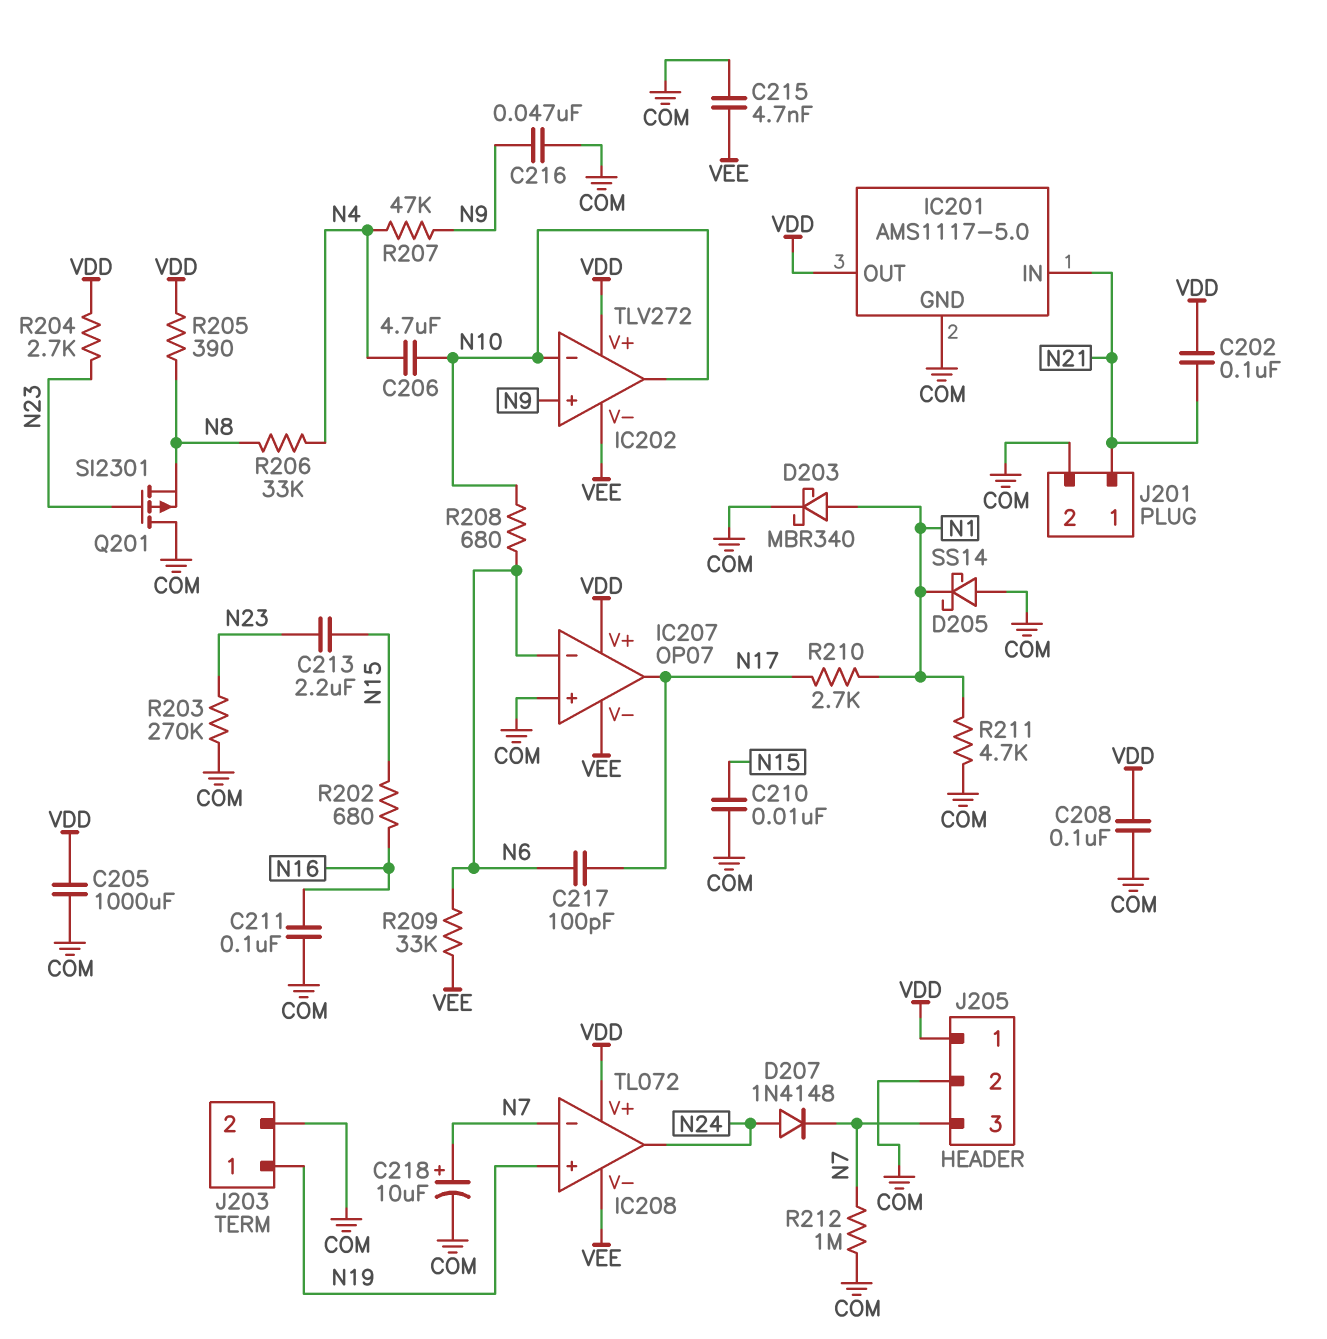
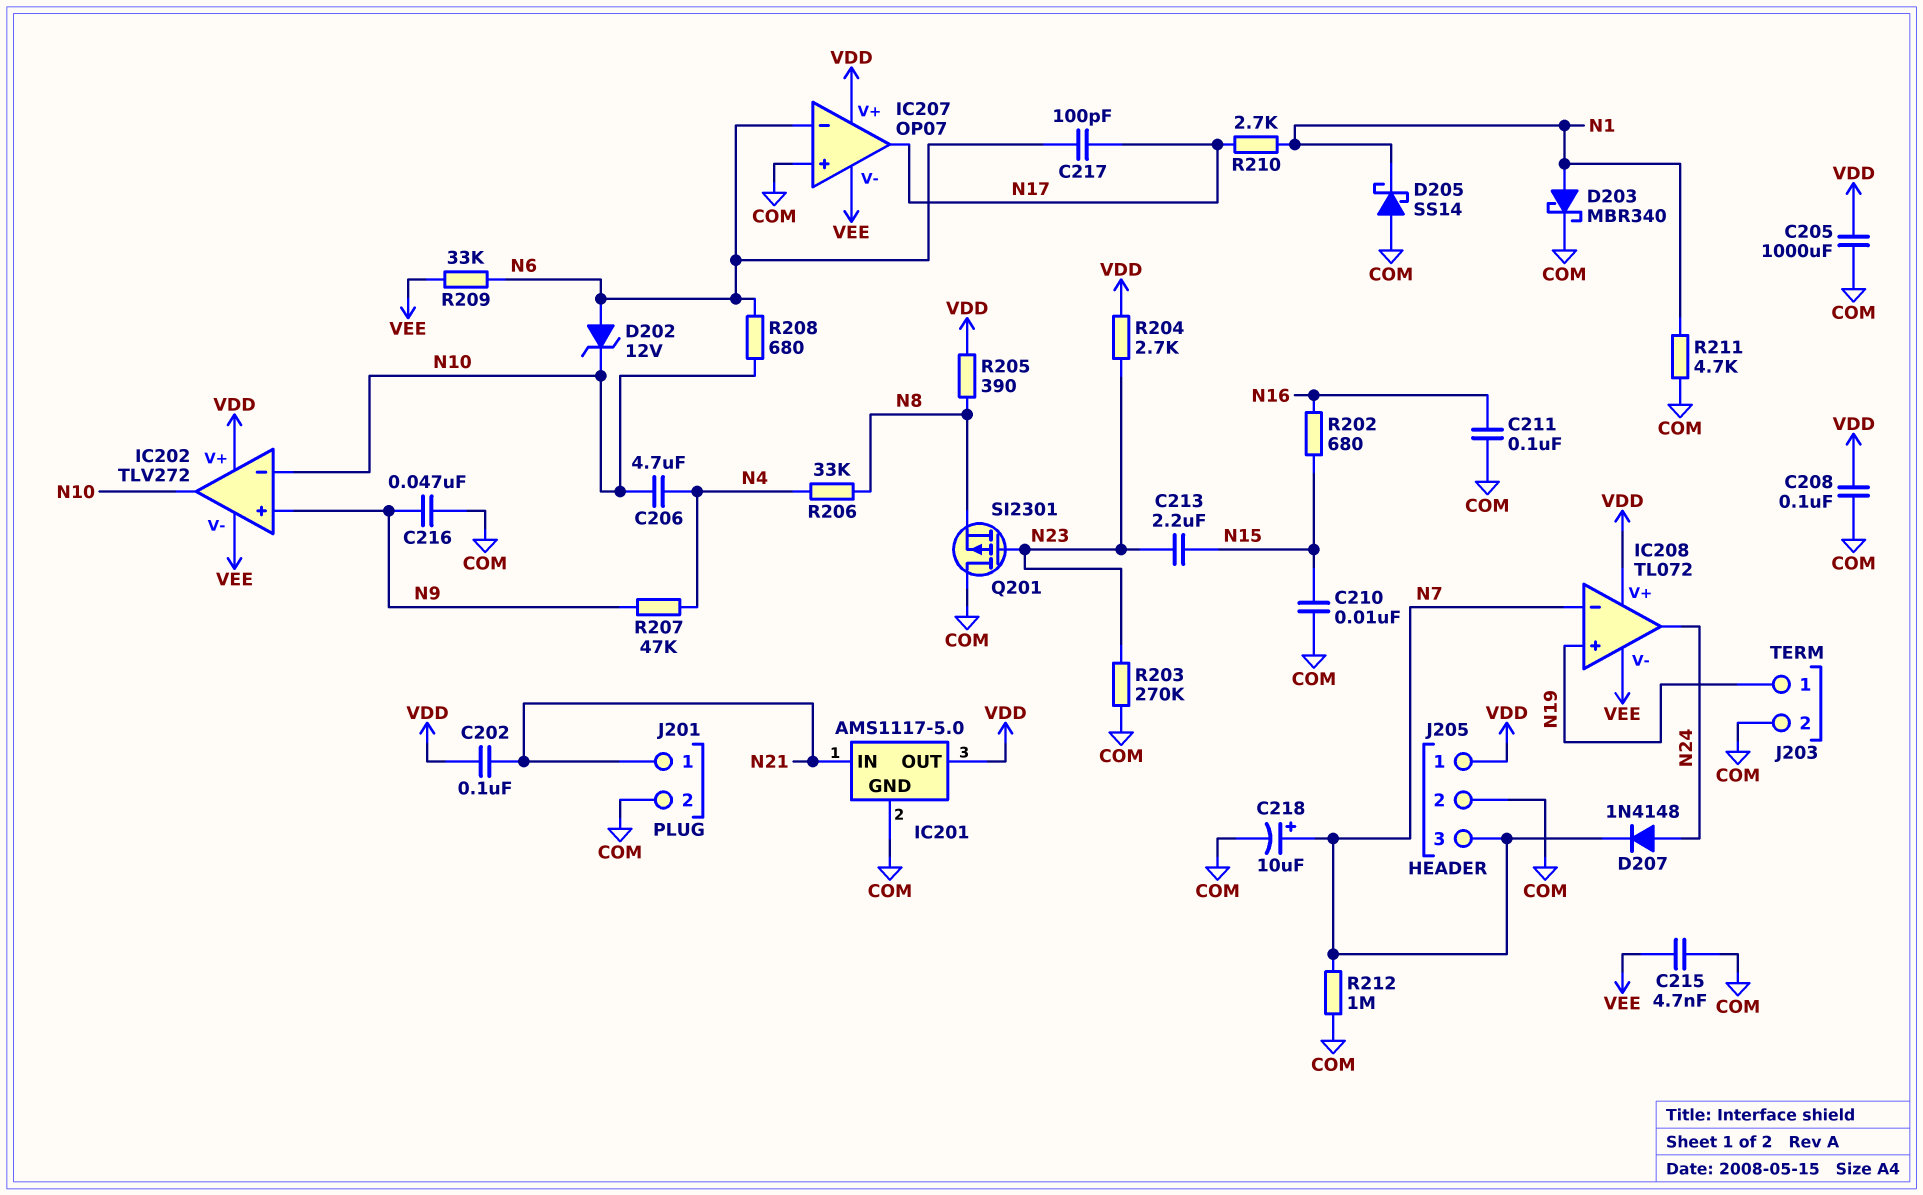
D202: none -> zener 12V (A N6, K N10)

